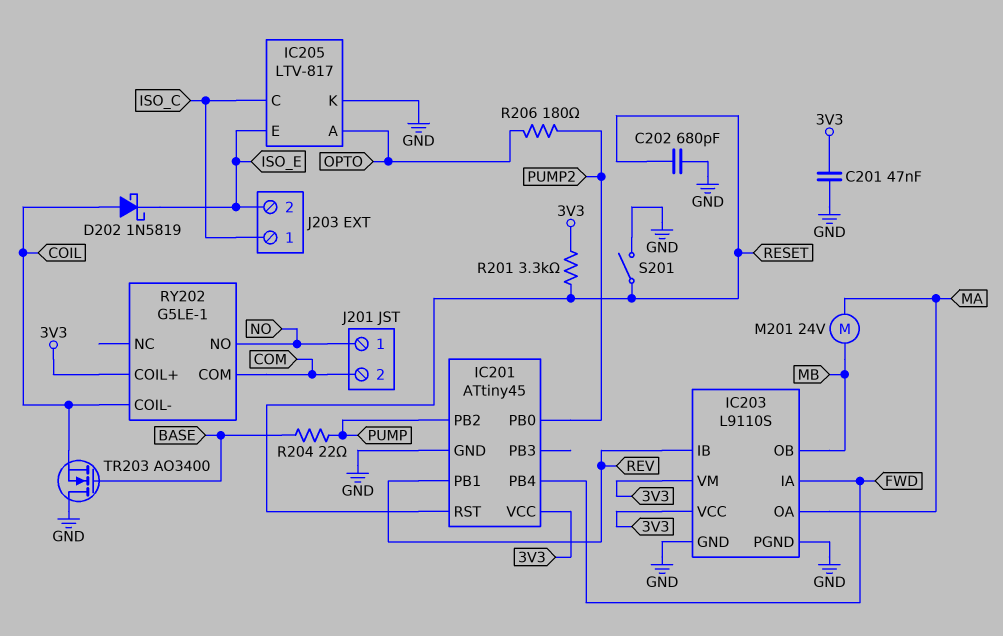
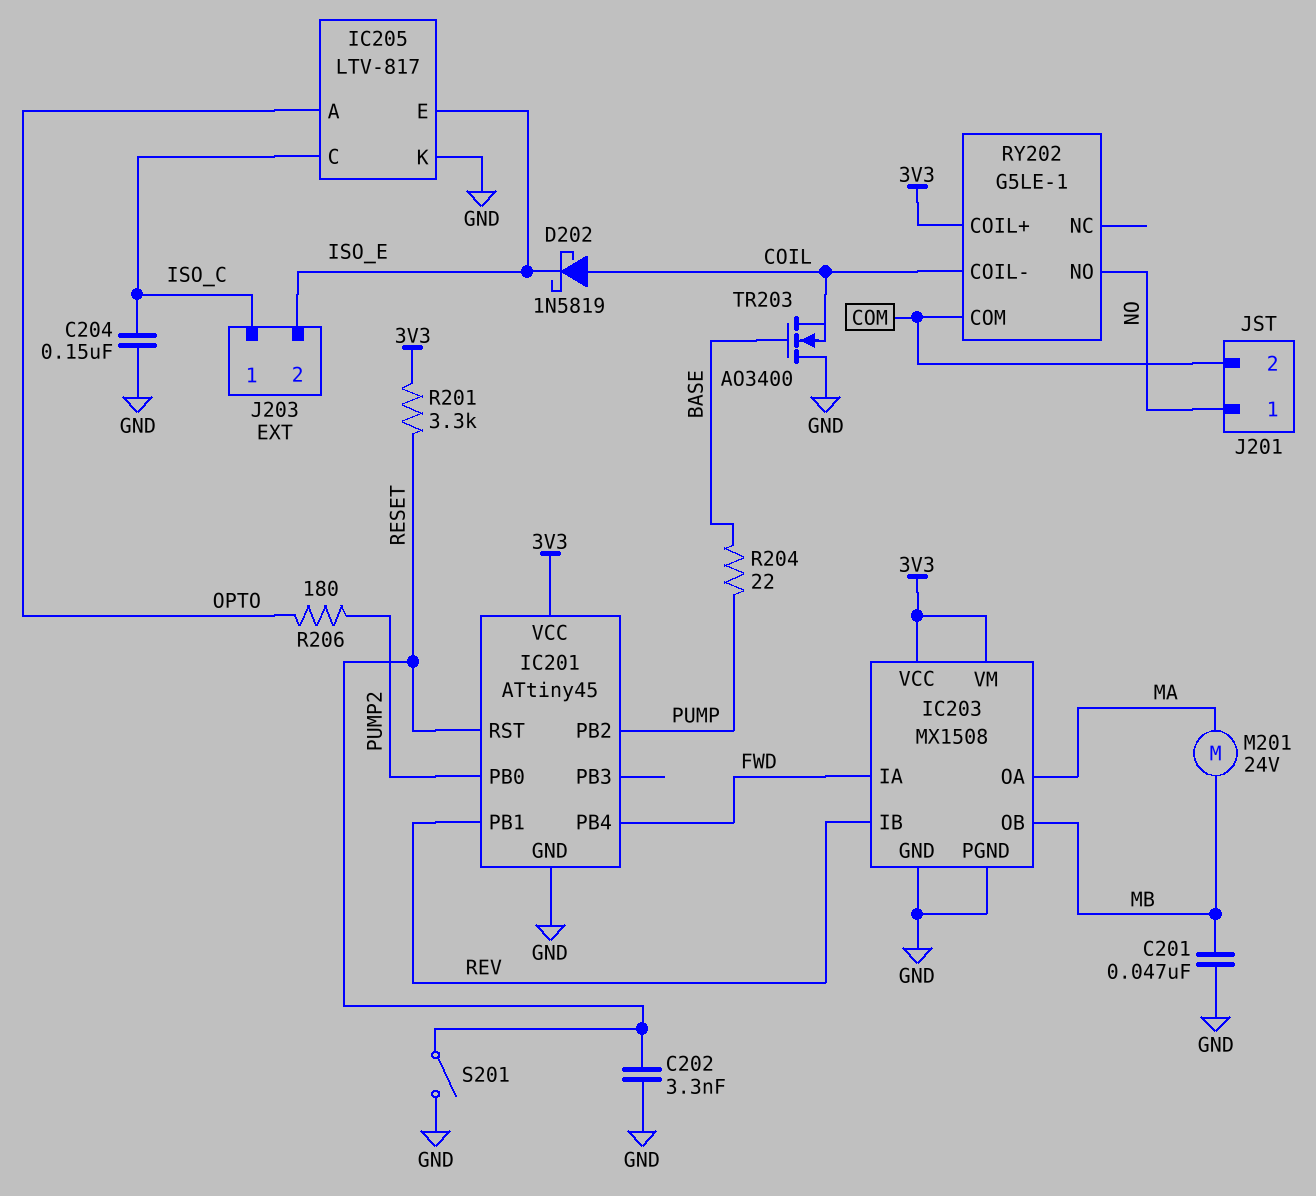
C201: 47nF (3V3, GND) -> 47nF (GND, MB)
C202: 680pF (GND, RESET) -> 3.3nF (GND, RESET)
C204: none -> 150nF (GND, ISO_C)
IC203: L9110S -> MX1508

